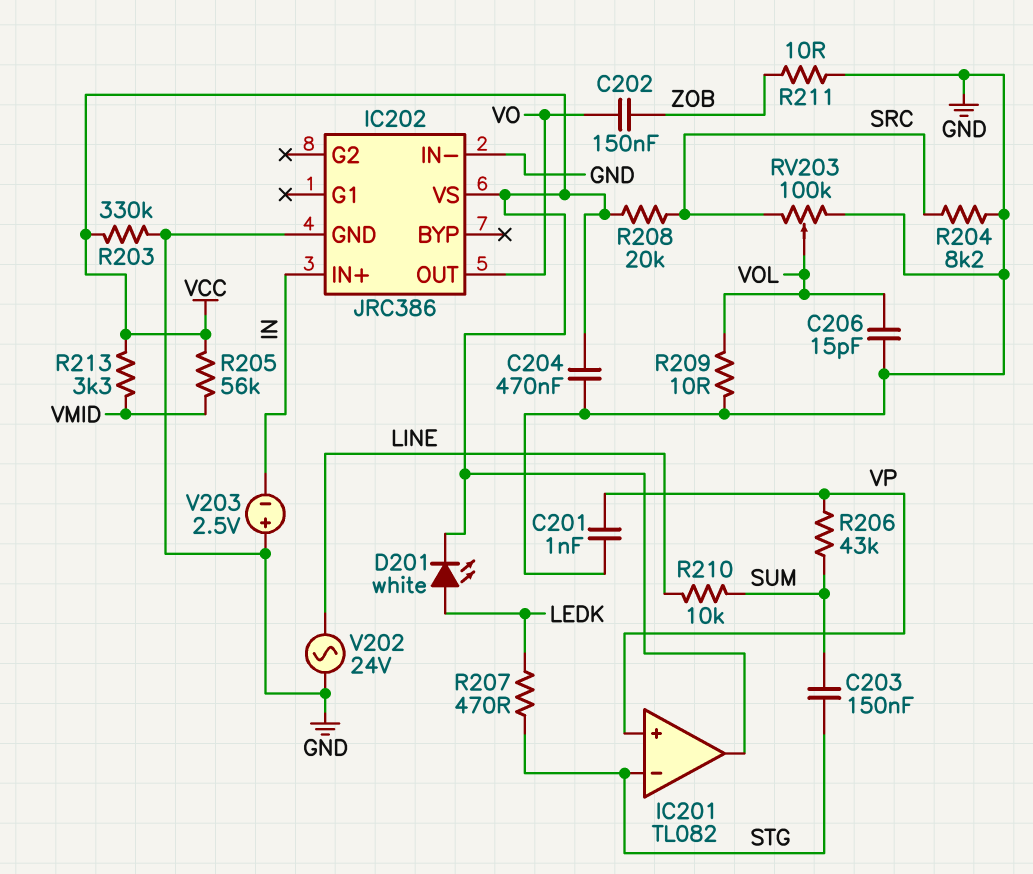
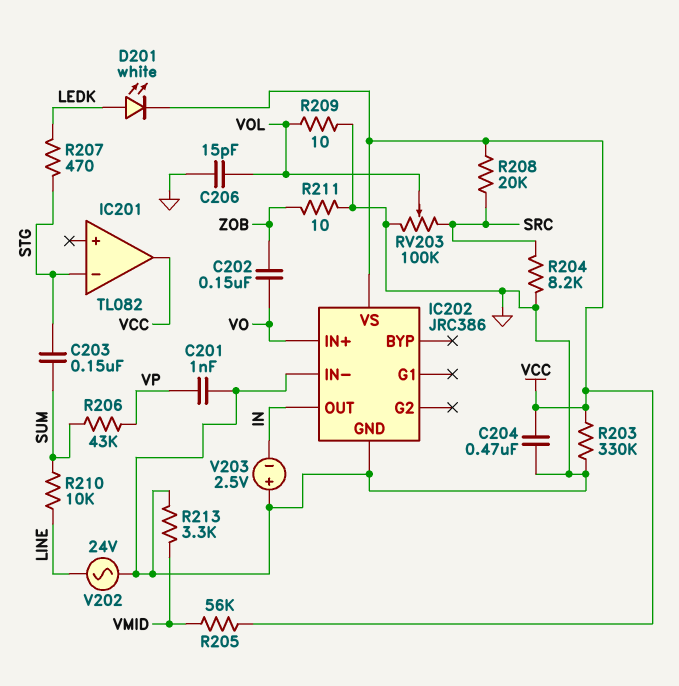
IC201 pin in+: VP -> none
IC202 pin IN+: IN -> VO
IC202 pin OUT: VO -> IN
R213: 3.3k (VCC, VMID) -> 3.3k (GND, VMID)

